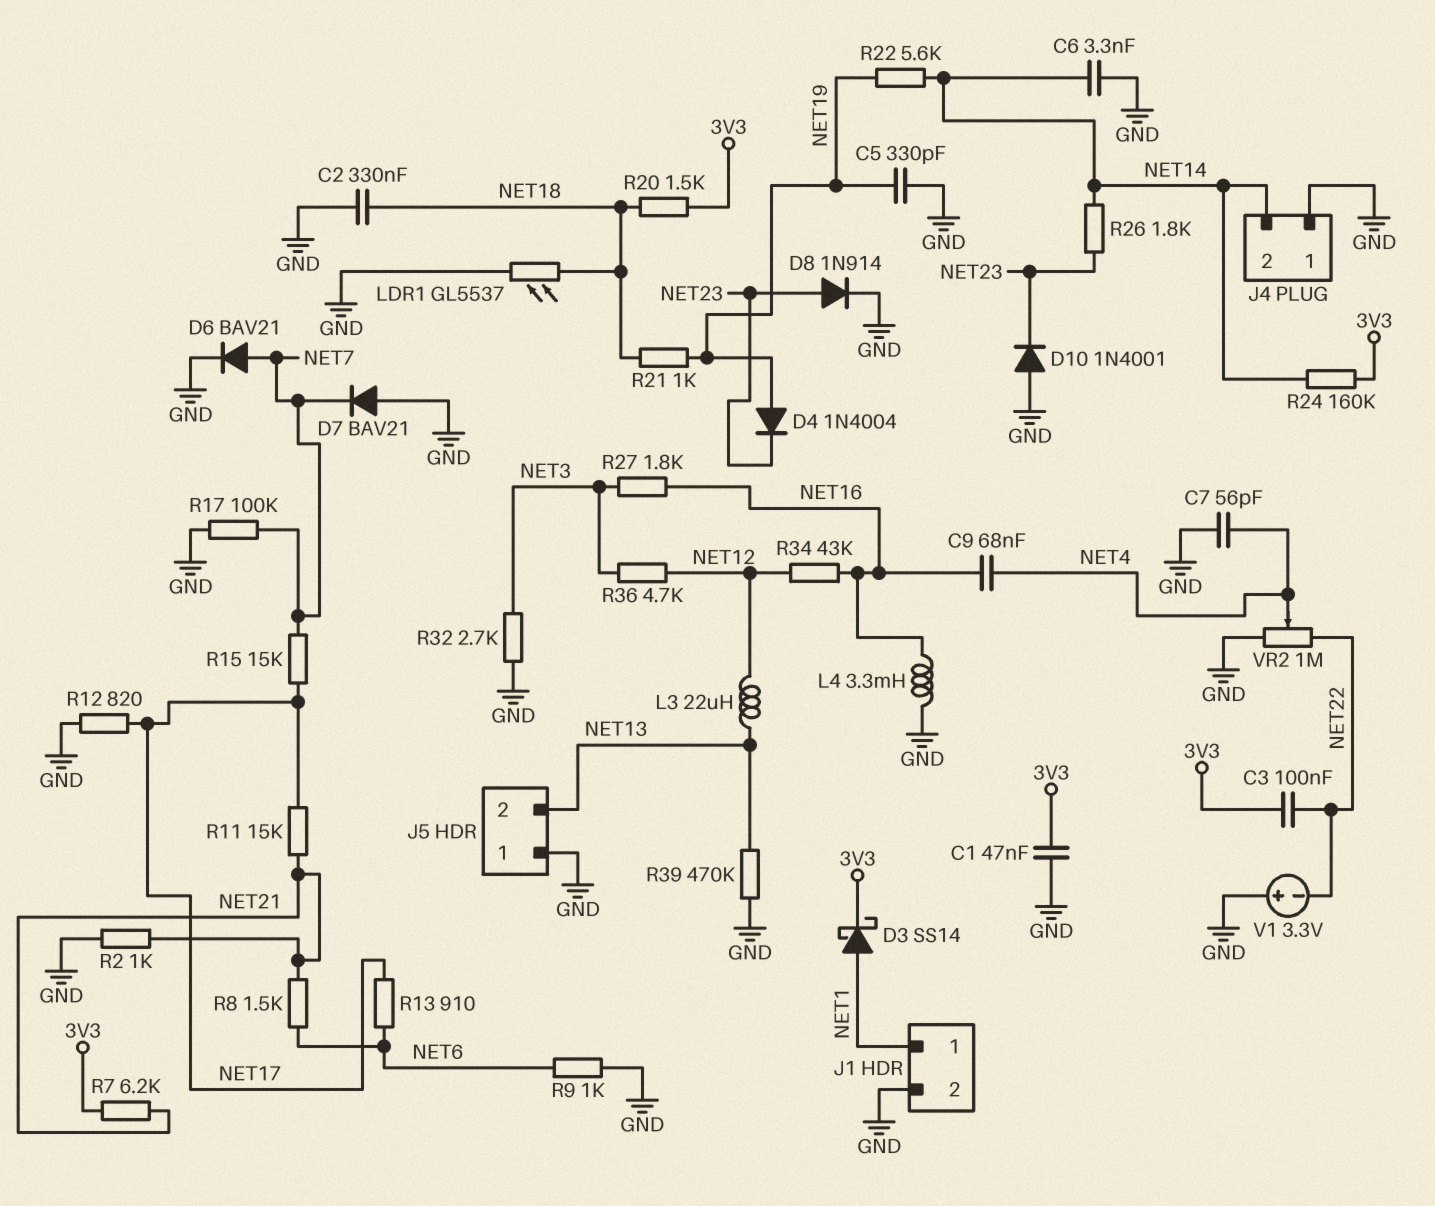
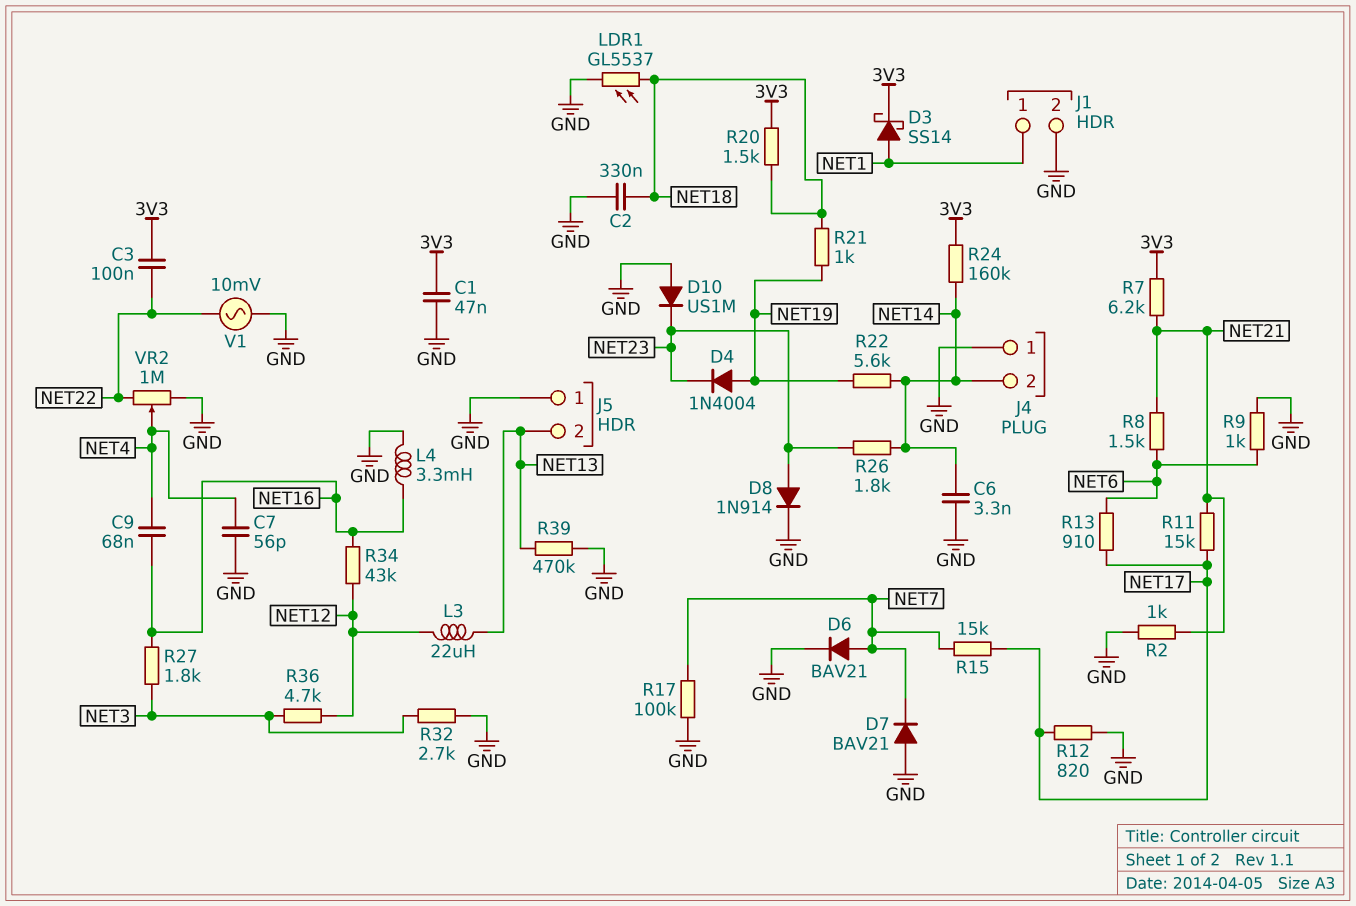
C5: 330pF (GND, NET19) -> none
D10: diode 1N4001 (A GND, K NET23) -> diode US1M (A GND, K NET23)
V1: 3.3V (plus GND, minus NET22) -> AC 10mV (GND, NET22)

